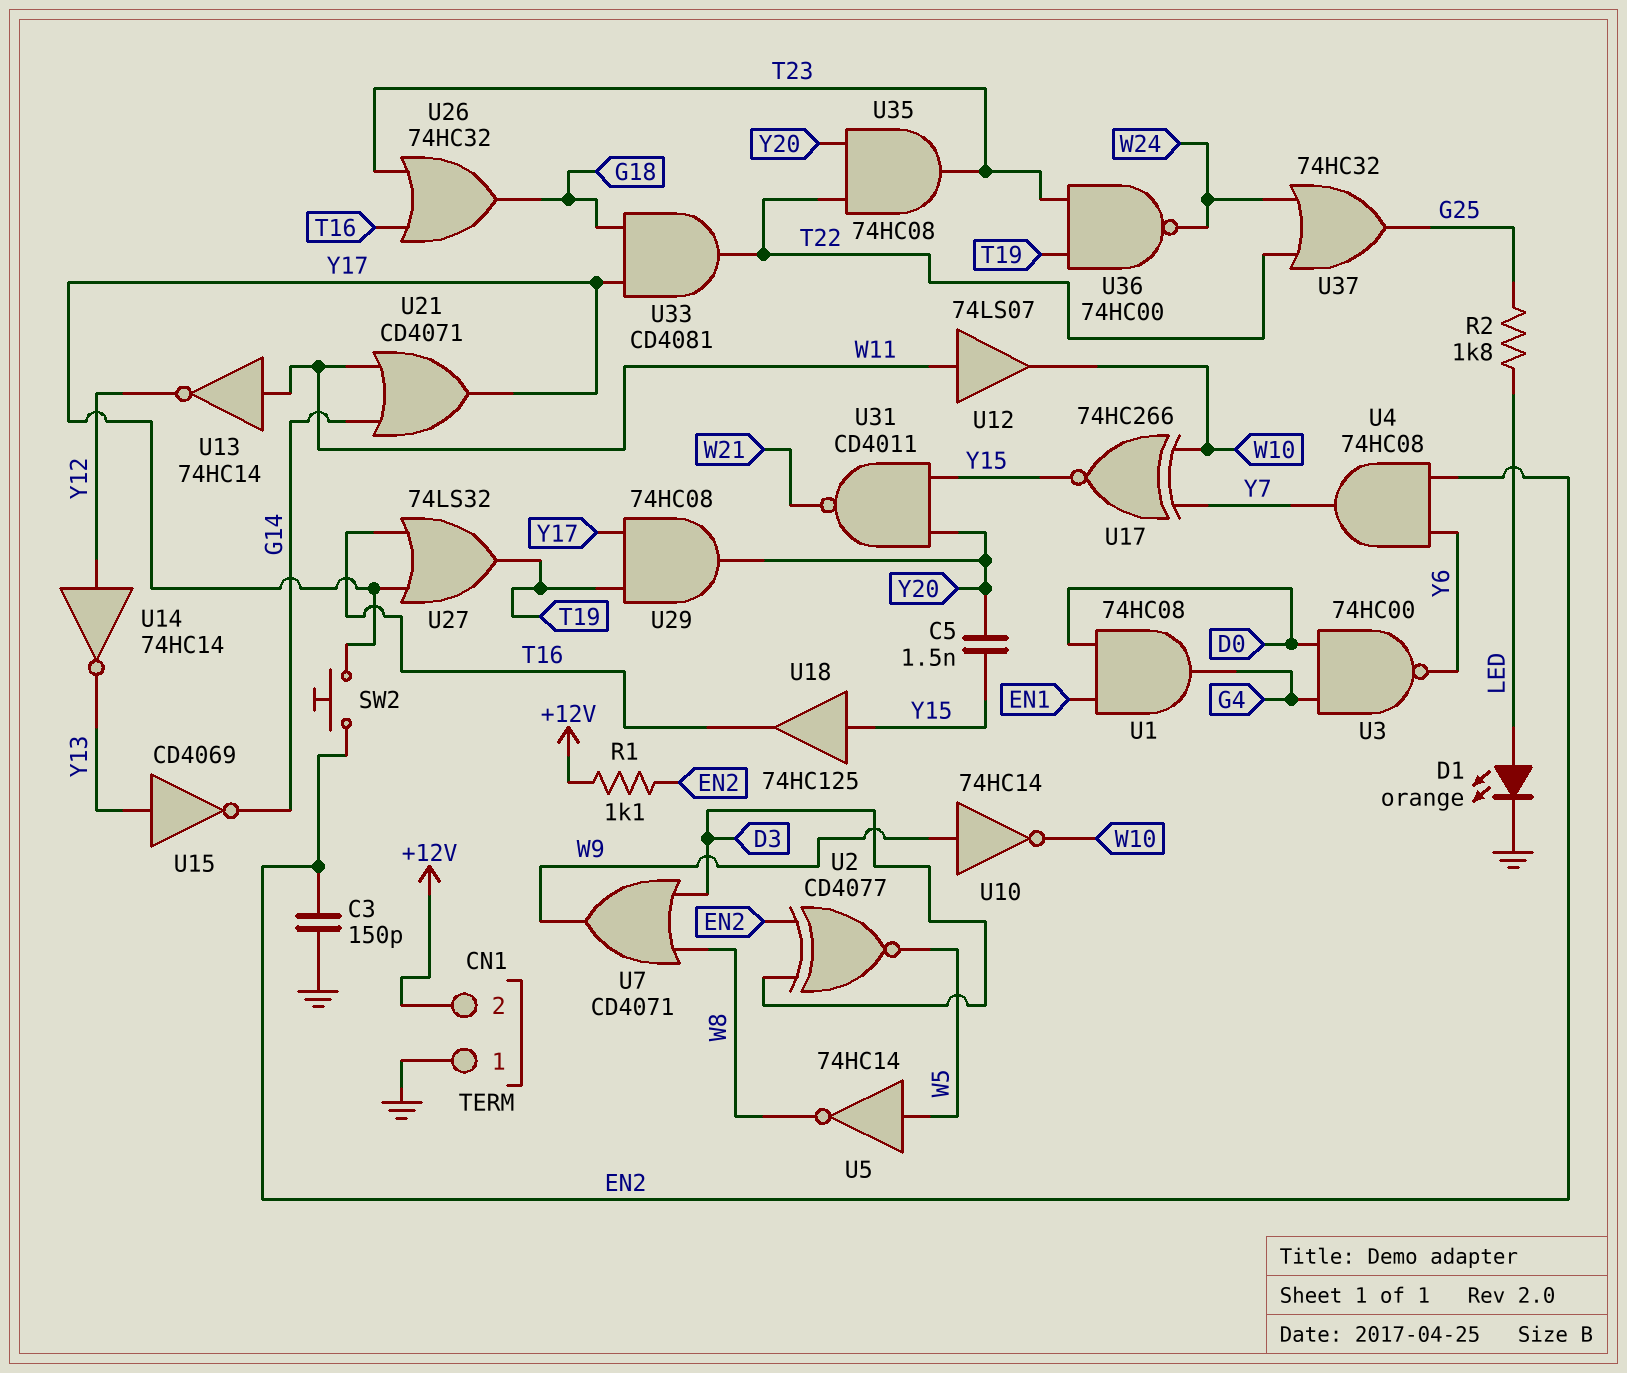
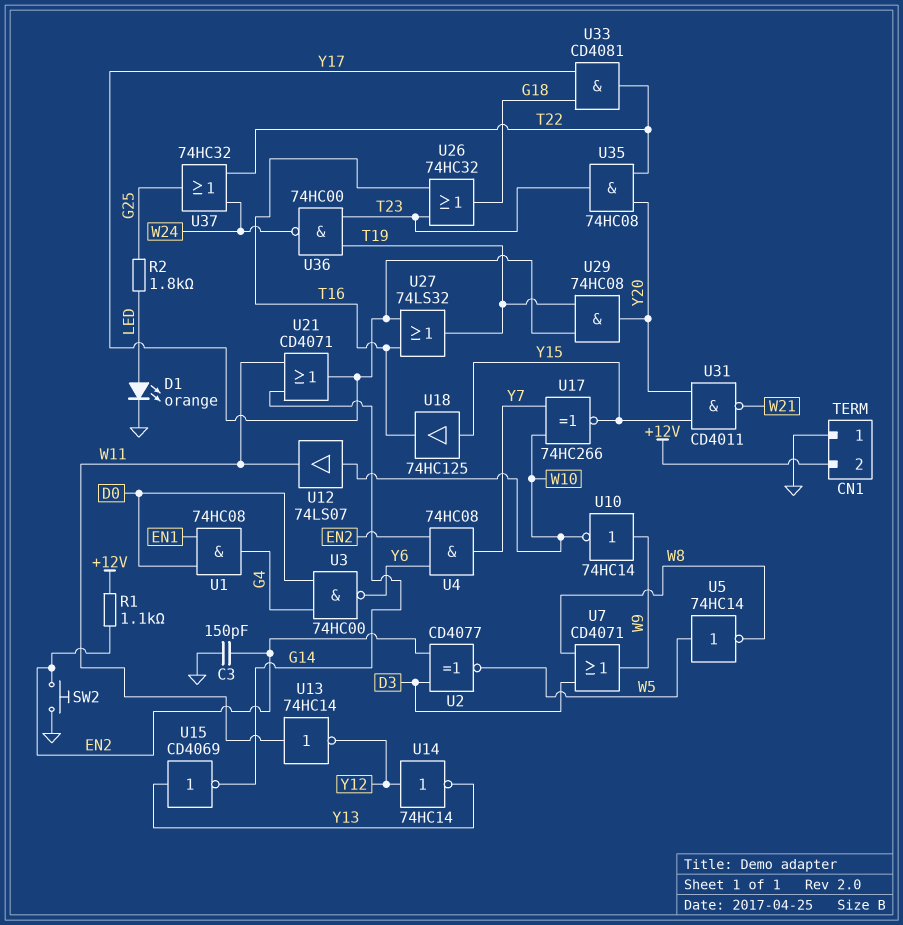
C5: 1.5nF (Y15, Y20) -> none
SW2: button (EN2, Y17) -> button (EN2, GND)
U12: buffer 74LS07 (in W11, out W10) -> buffer 74LS07 (in W10, out W11)

